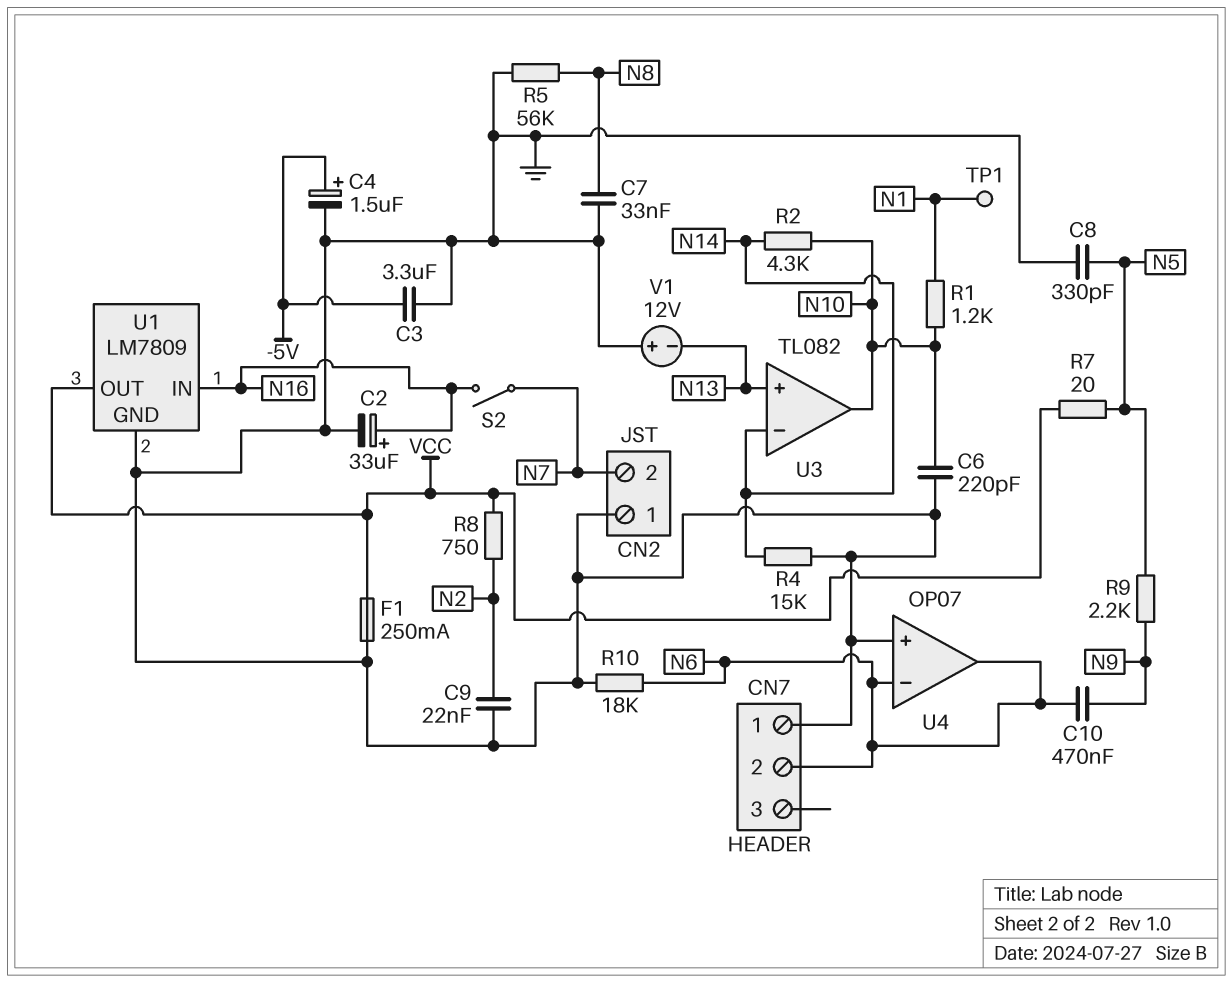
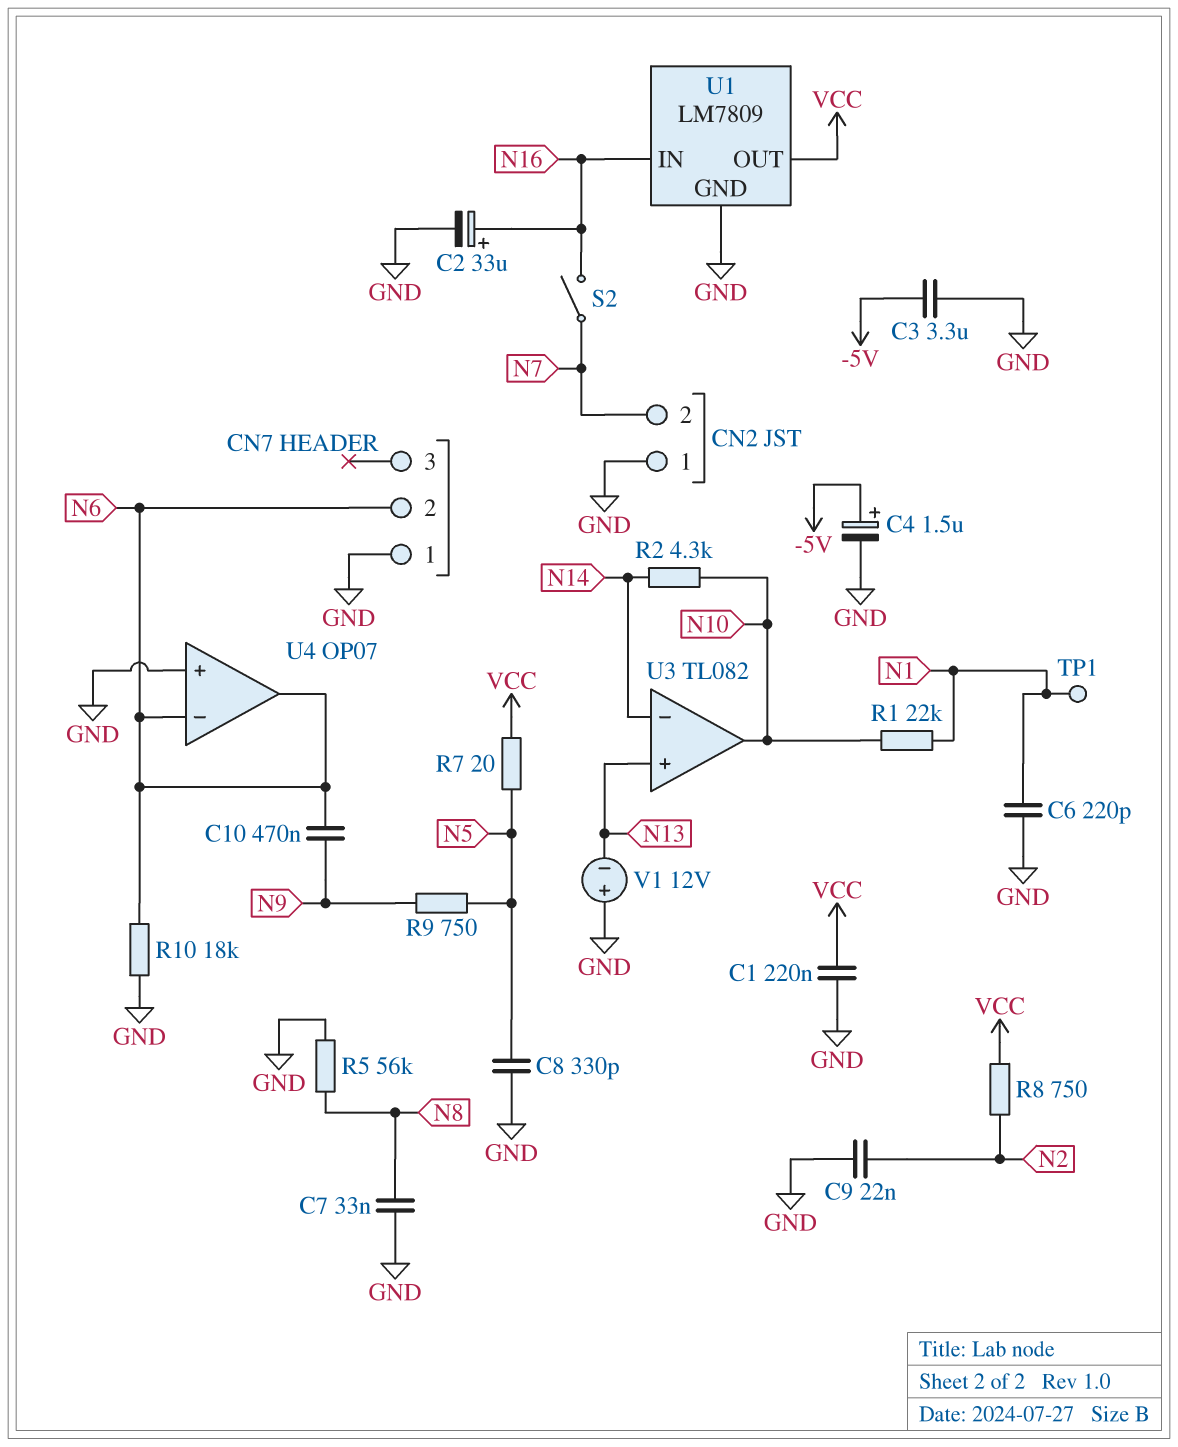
C1: none -> 220nF (GND, VCC)
C6: 220pF (GND, N10) -> 220pF (GND, N1)
F1: 250mA (GND, VCC) -> none
R1: 1.2k (N1, N10) -> 22k (N1, N10)
R4: 15k (GND, N14) -> none
R9: 2.2k (N5, N9) -> 750 (N5, N9)

